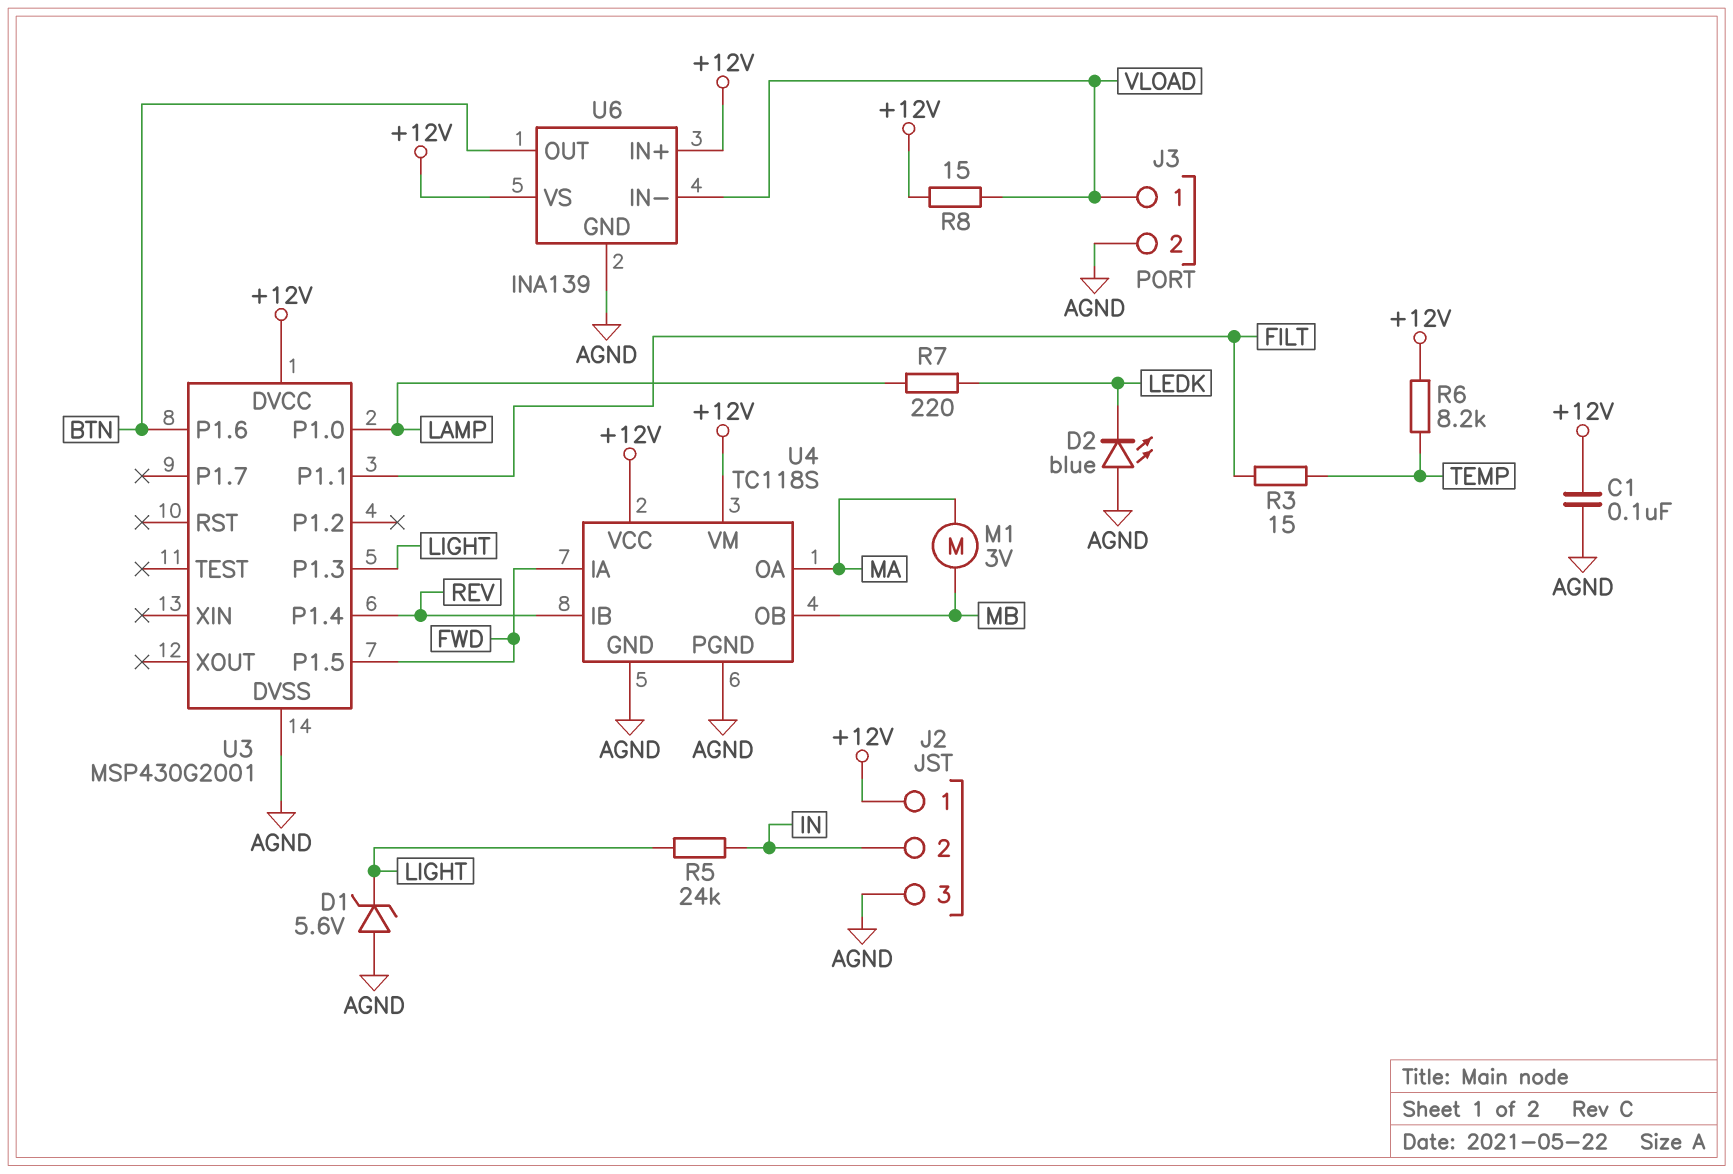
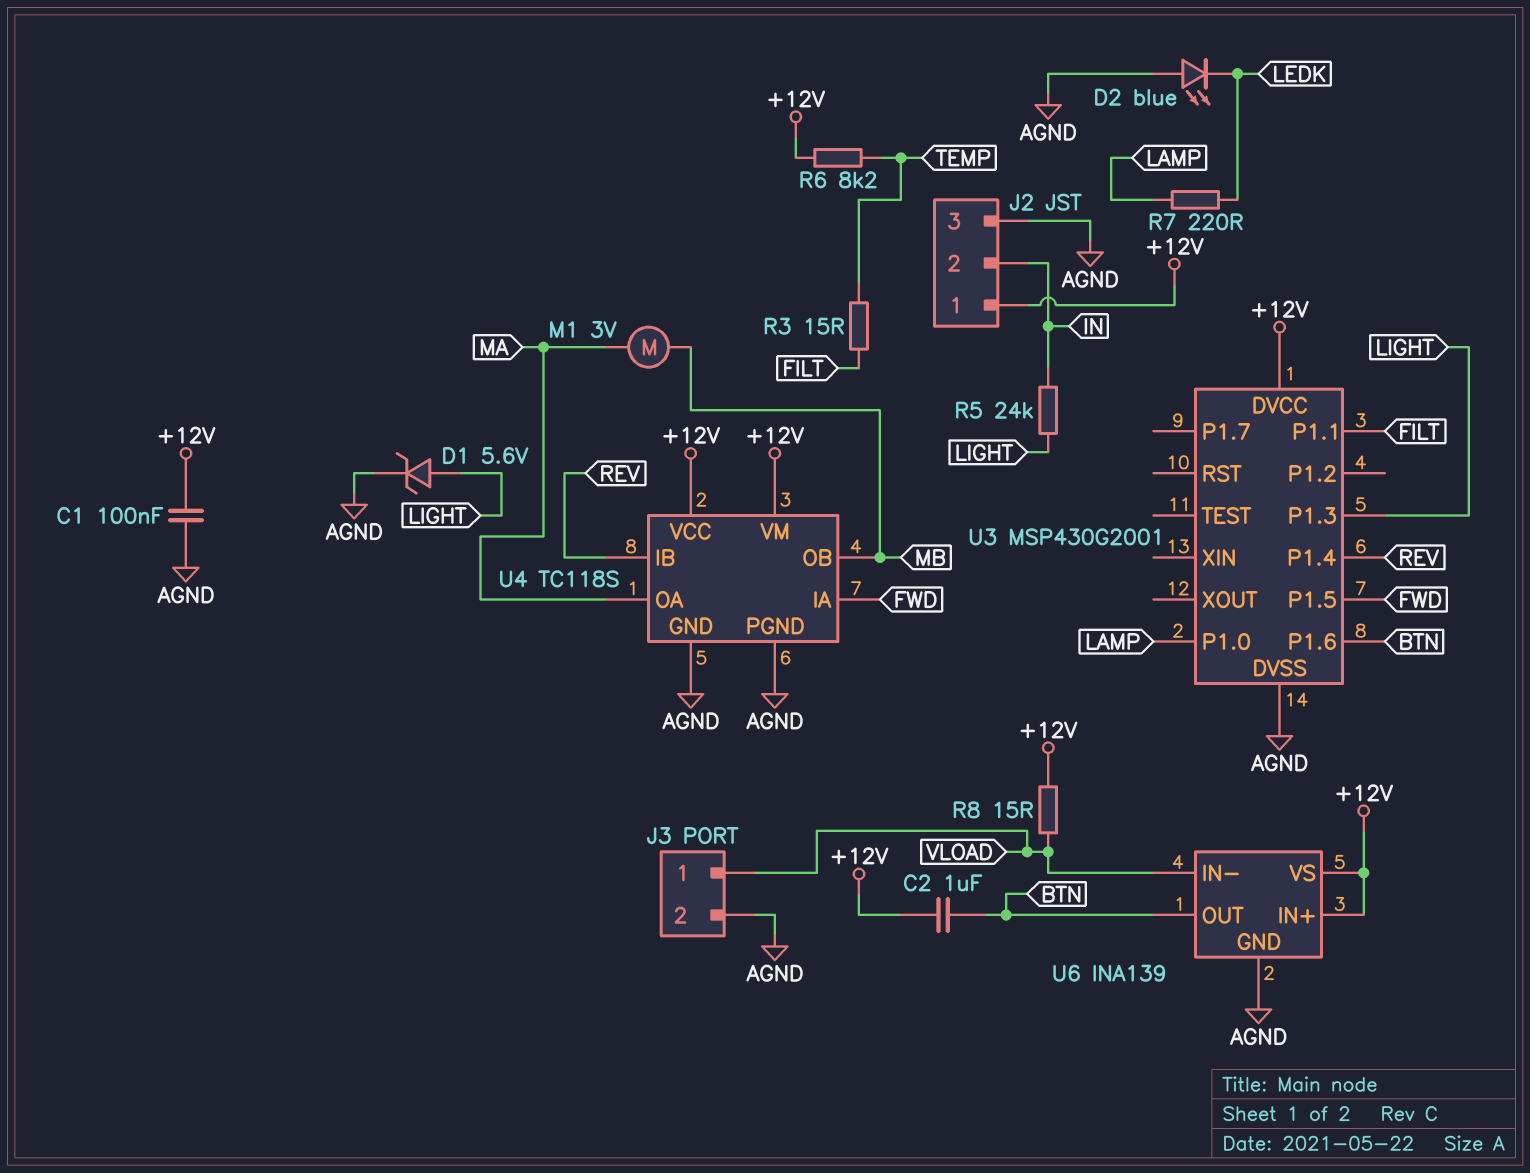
C2: none -> 1uF (+12V, BTN)
D1: zener 5.6V (A AGND, K LIGHT) -> zener 5.6V (A LIGHT, K AGND)

